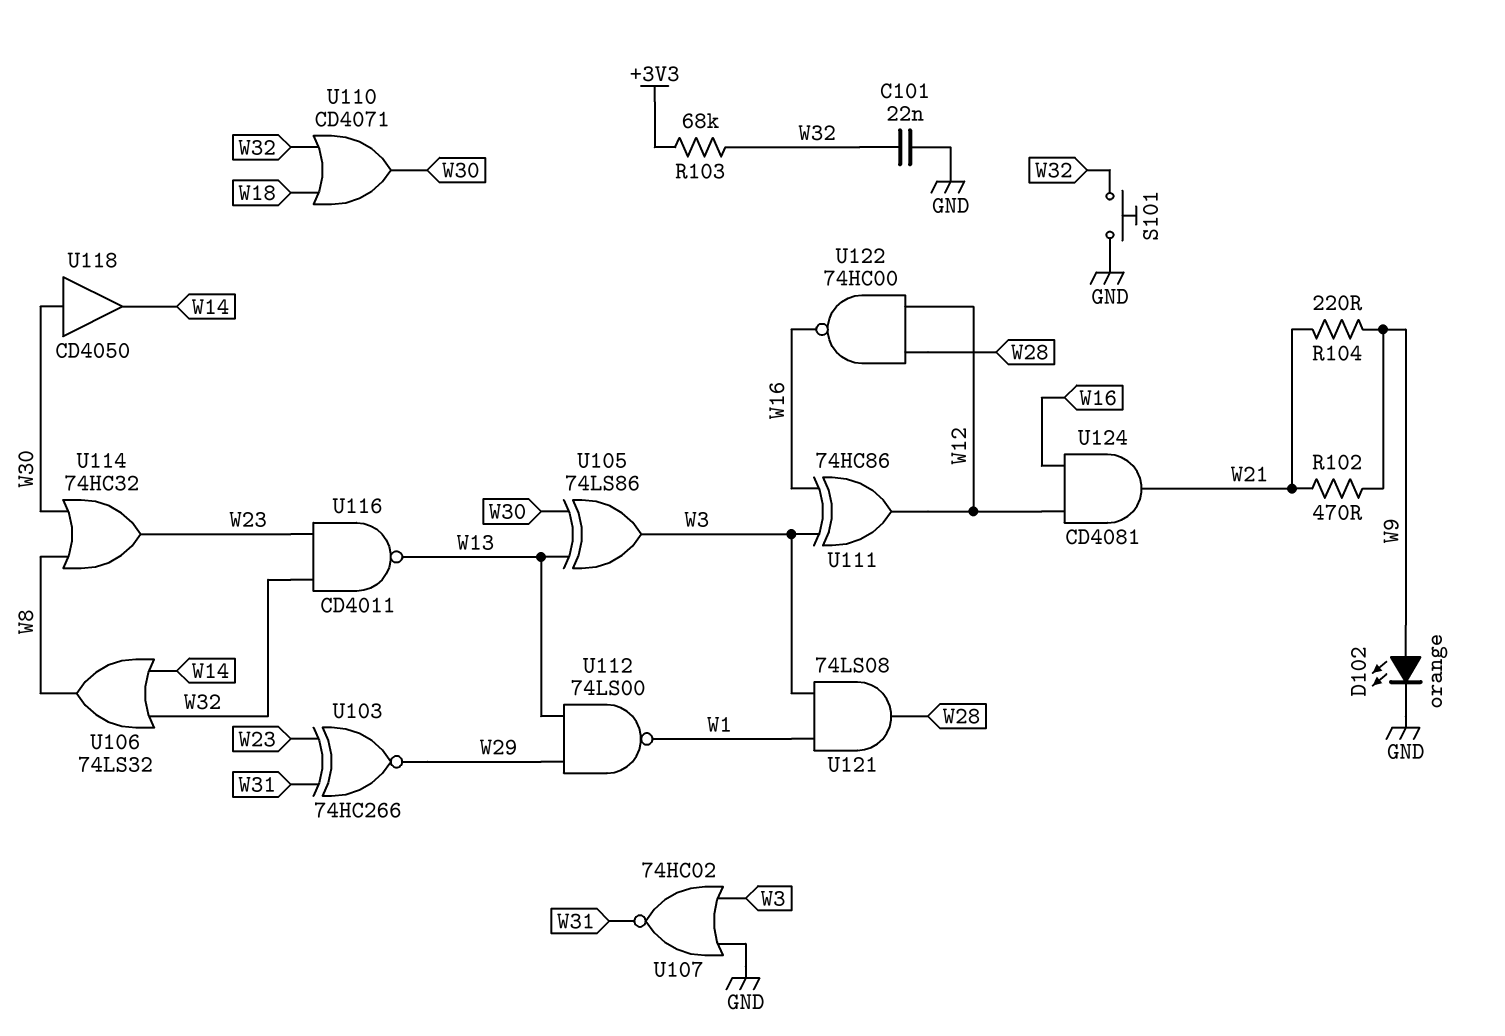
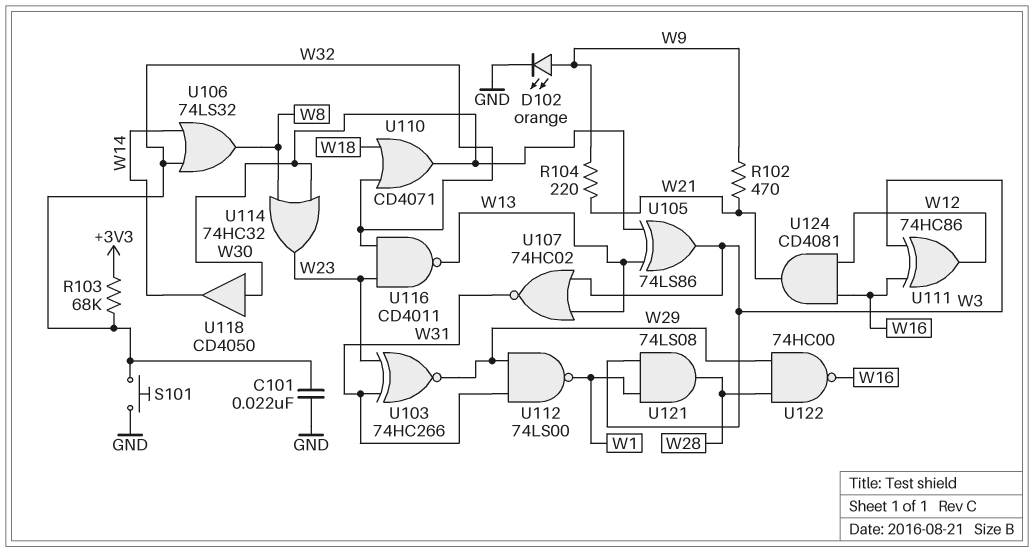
U107: NOR 74HC02 (in GND, in W3, out W31) -> NOR 74HC02 (in W3, in W13, out W31)
U112: NAND 74LS00 (in W13, in W29, out W1) -> NAND 74LS00 (in W29, in W31, out W1)
U122: NAND 74HC00 (in W12, in W28, out W16) -> NAND 74HC00 (in W28, in W29, out W16)

